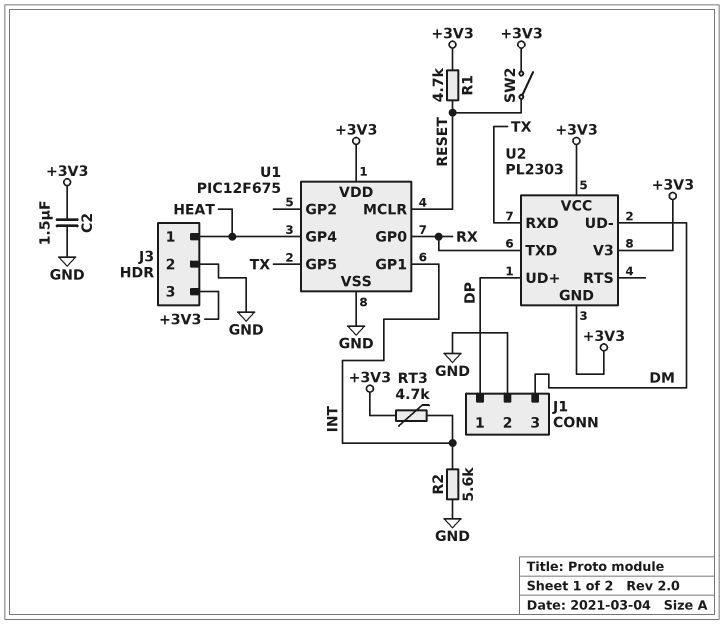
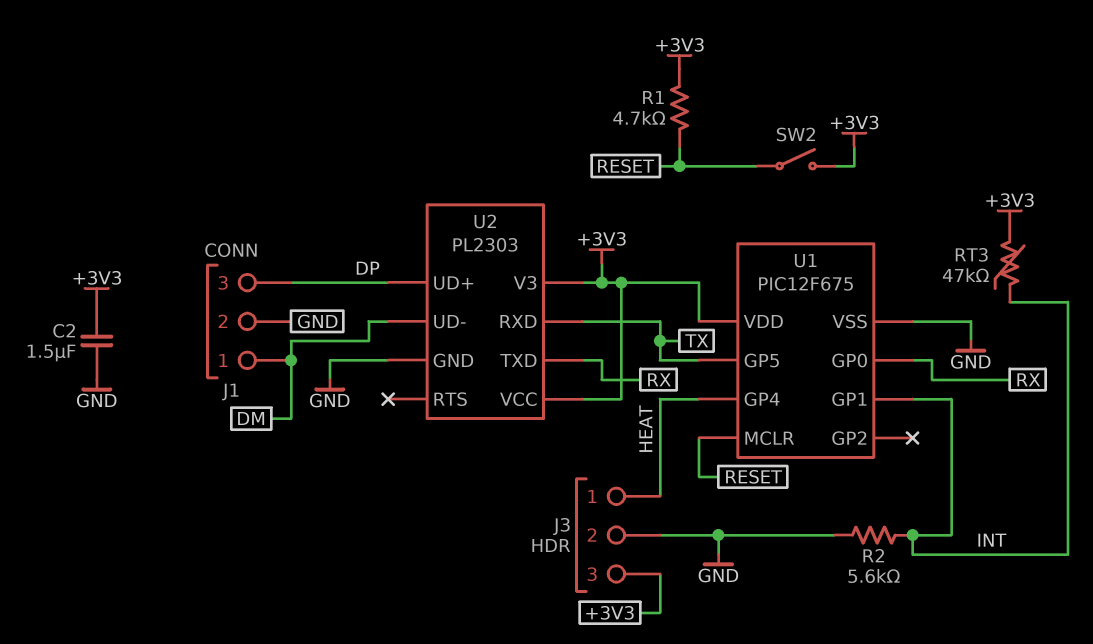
J1 pin 1: DP -> DM
J1 pin 3: DM -> DP
RT3: 4.7k (+3V3, INT) -> 47k (+3V3, INT)
U2 pin GND: +3V3 -> GND

